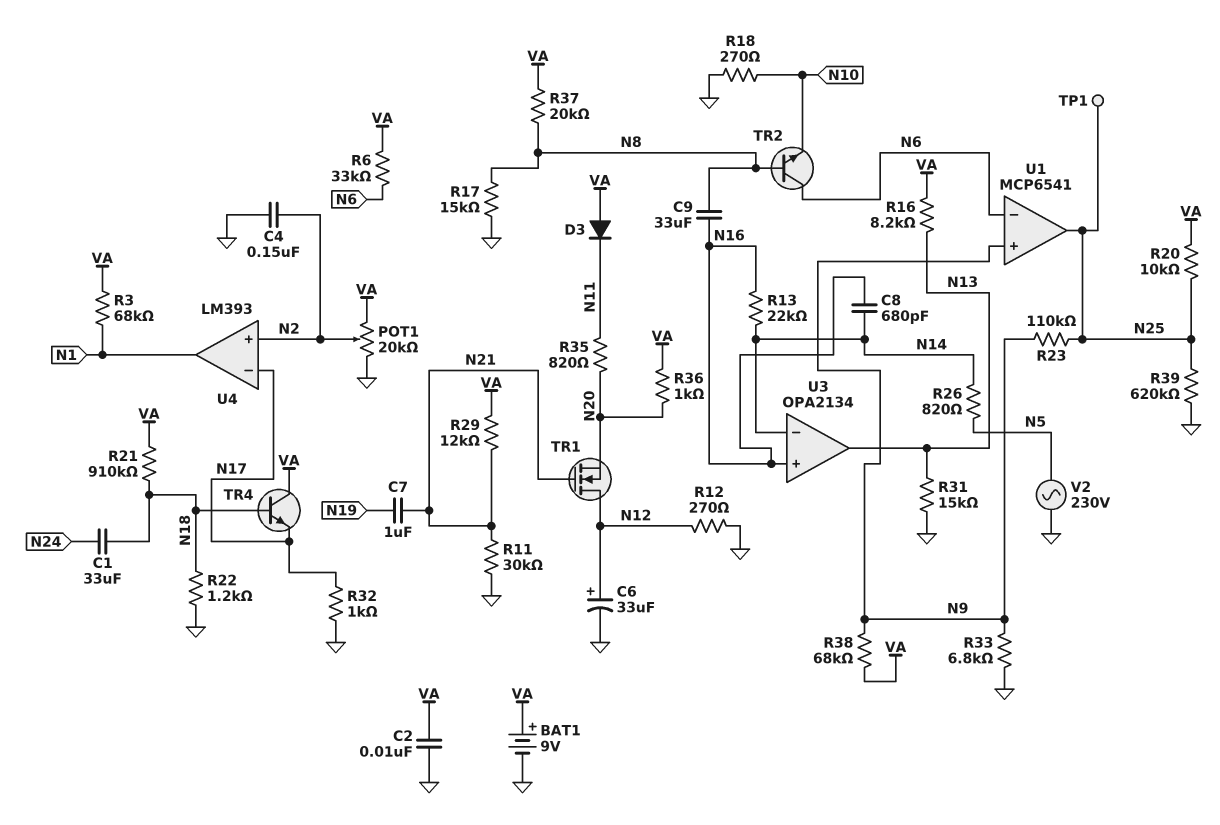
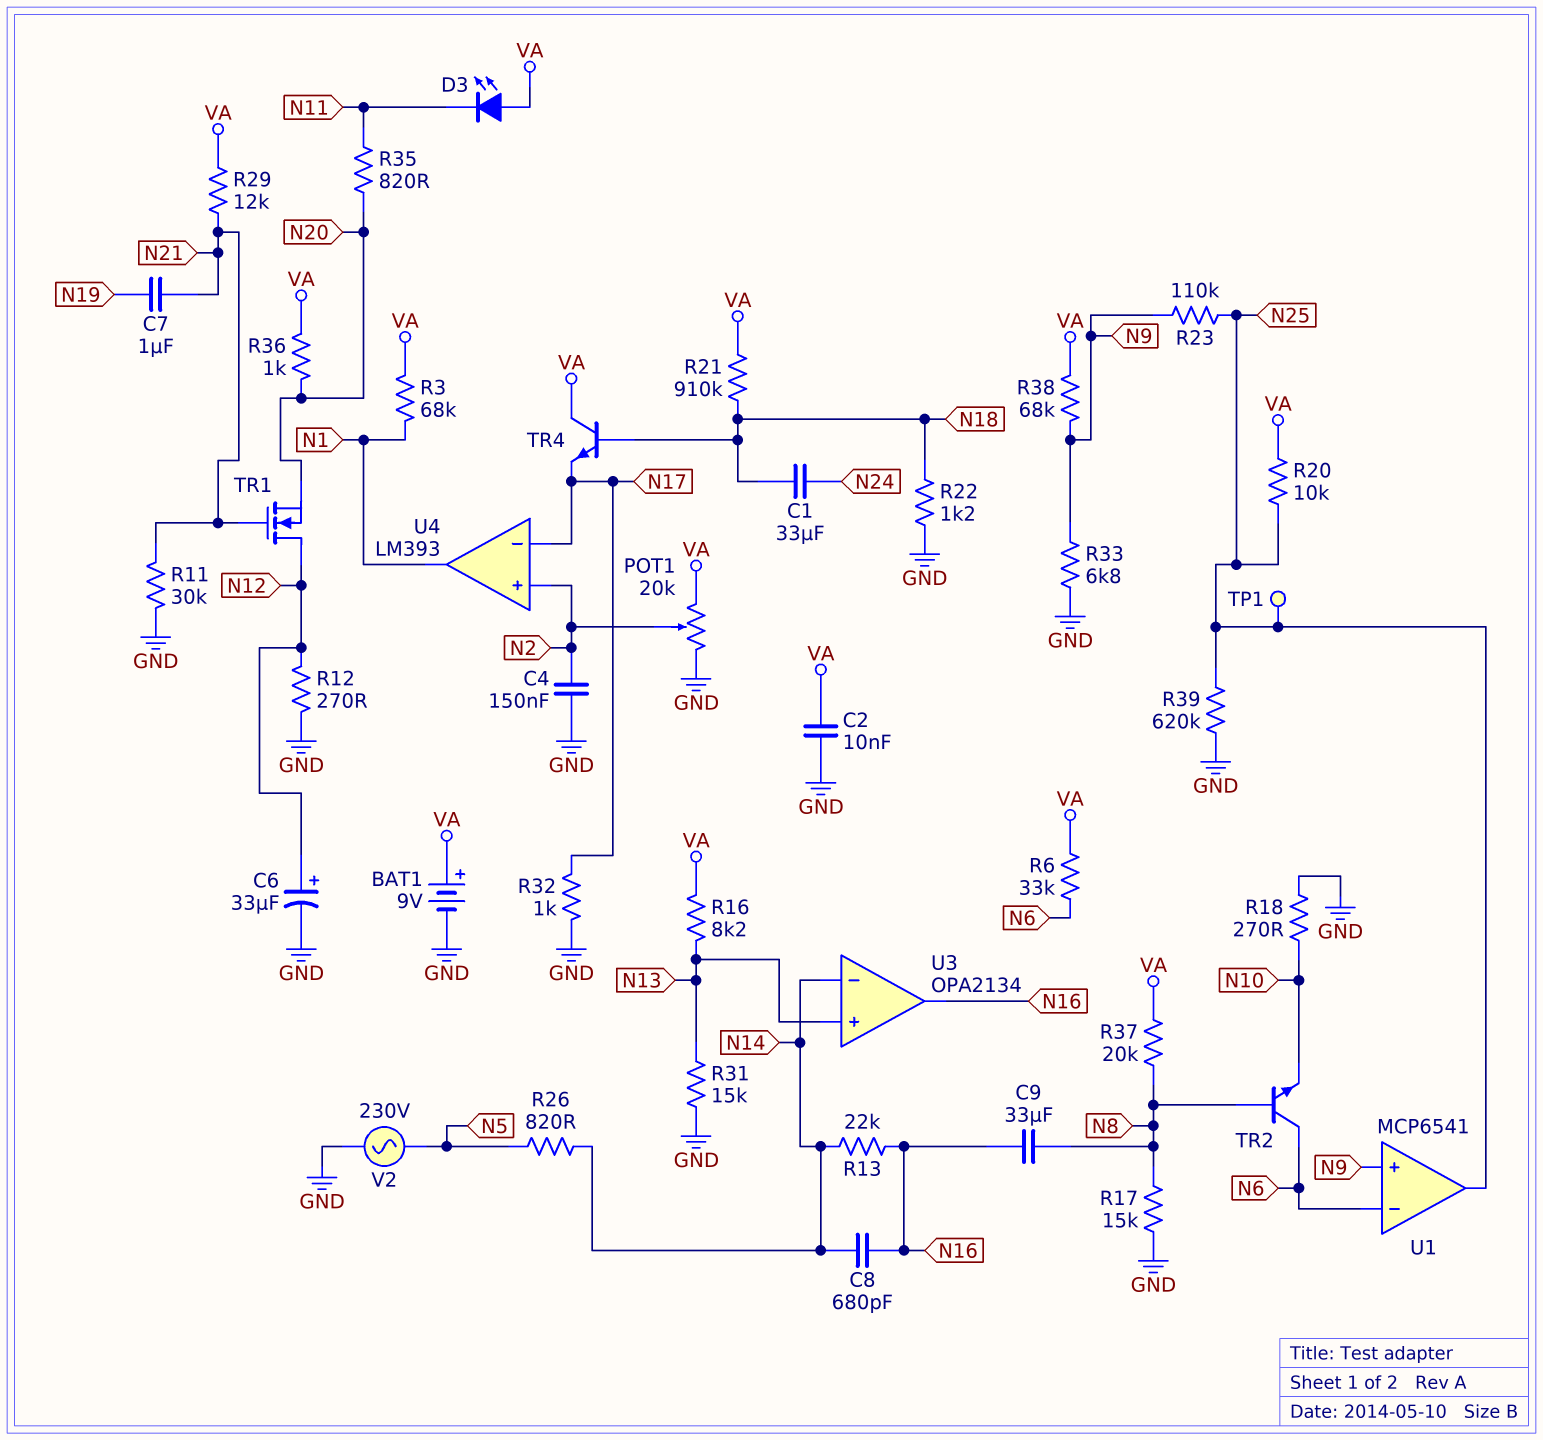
D3: diode (A VA, K N11) -> LED (A VA, K N11)
U3 pin in+: N16 -> N13
U3 pin out: N13 -> N16

